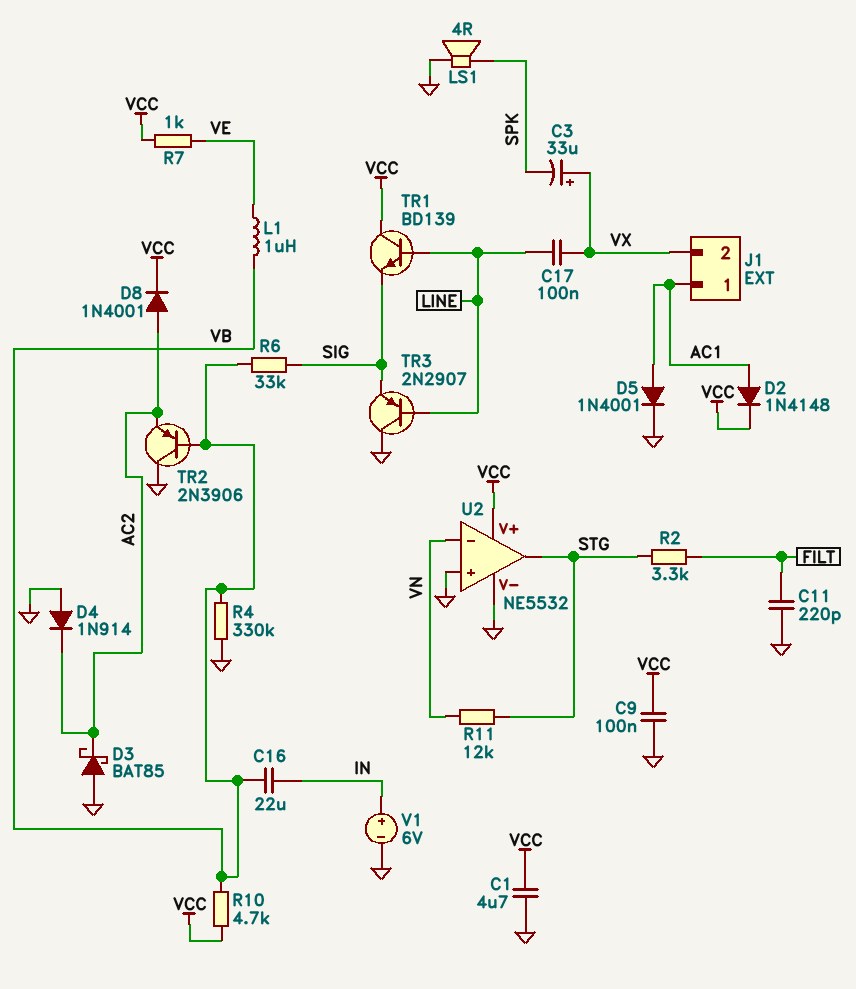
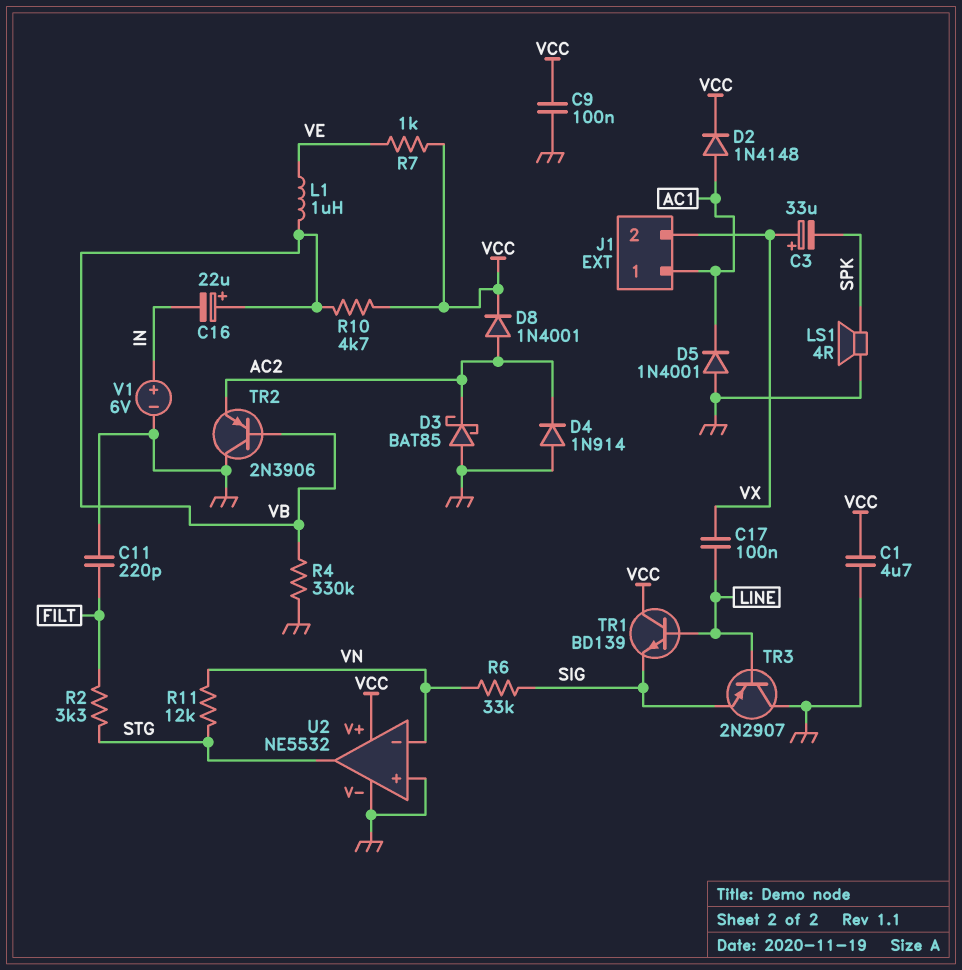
C16: 22uF (IN, VB) -> 22uF (plus VB, minus IN)
D5: diode 1N4001 (A AC1, K GND) -> diode 1N4001 (A GND, K AC1)
R6: 33k (SIG, VB) -> 33k (SIG, VN)

